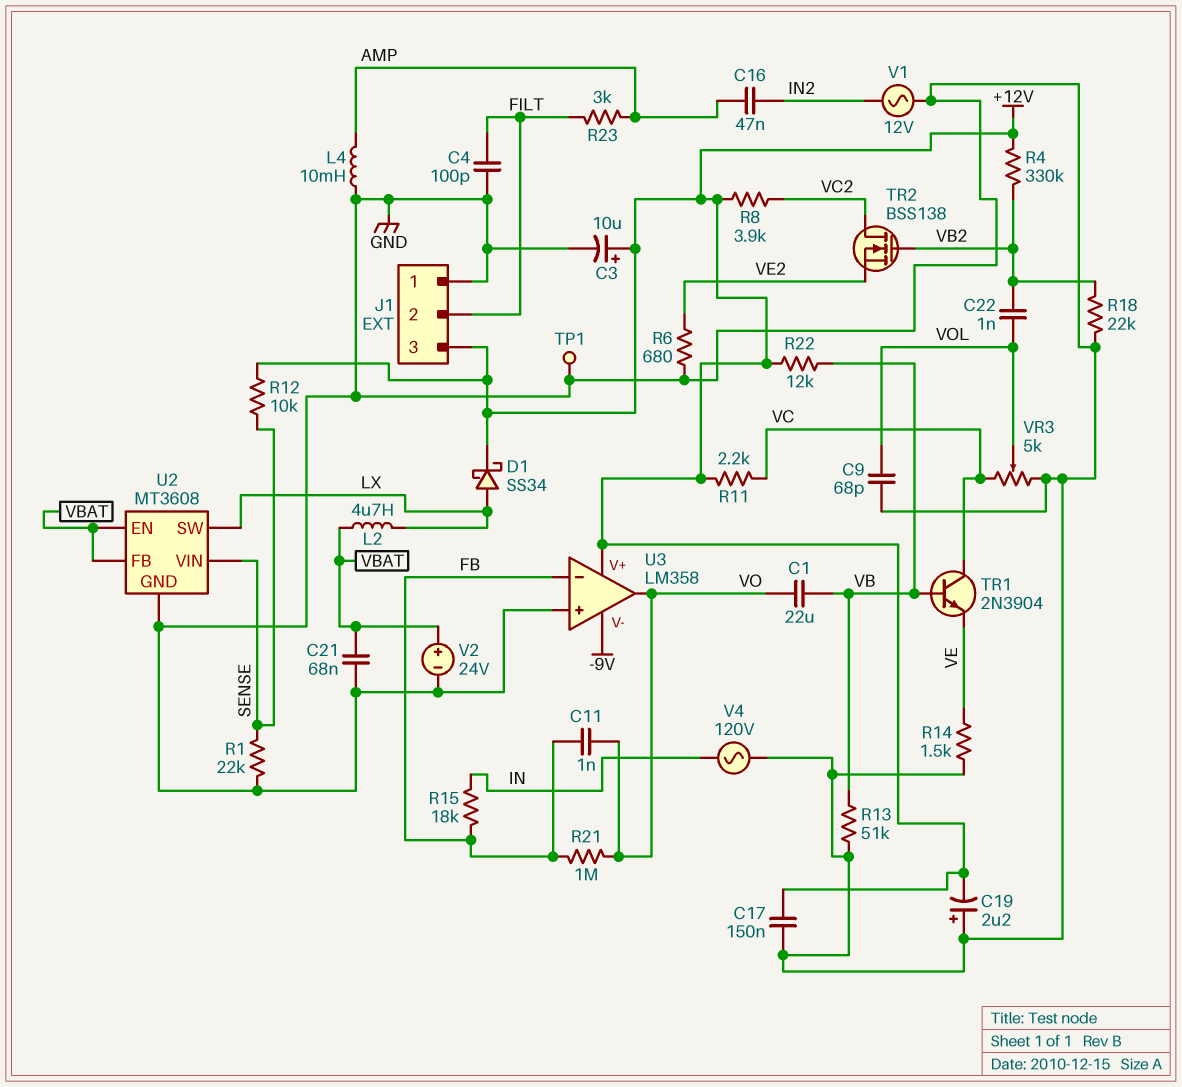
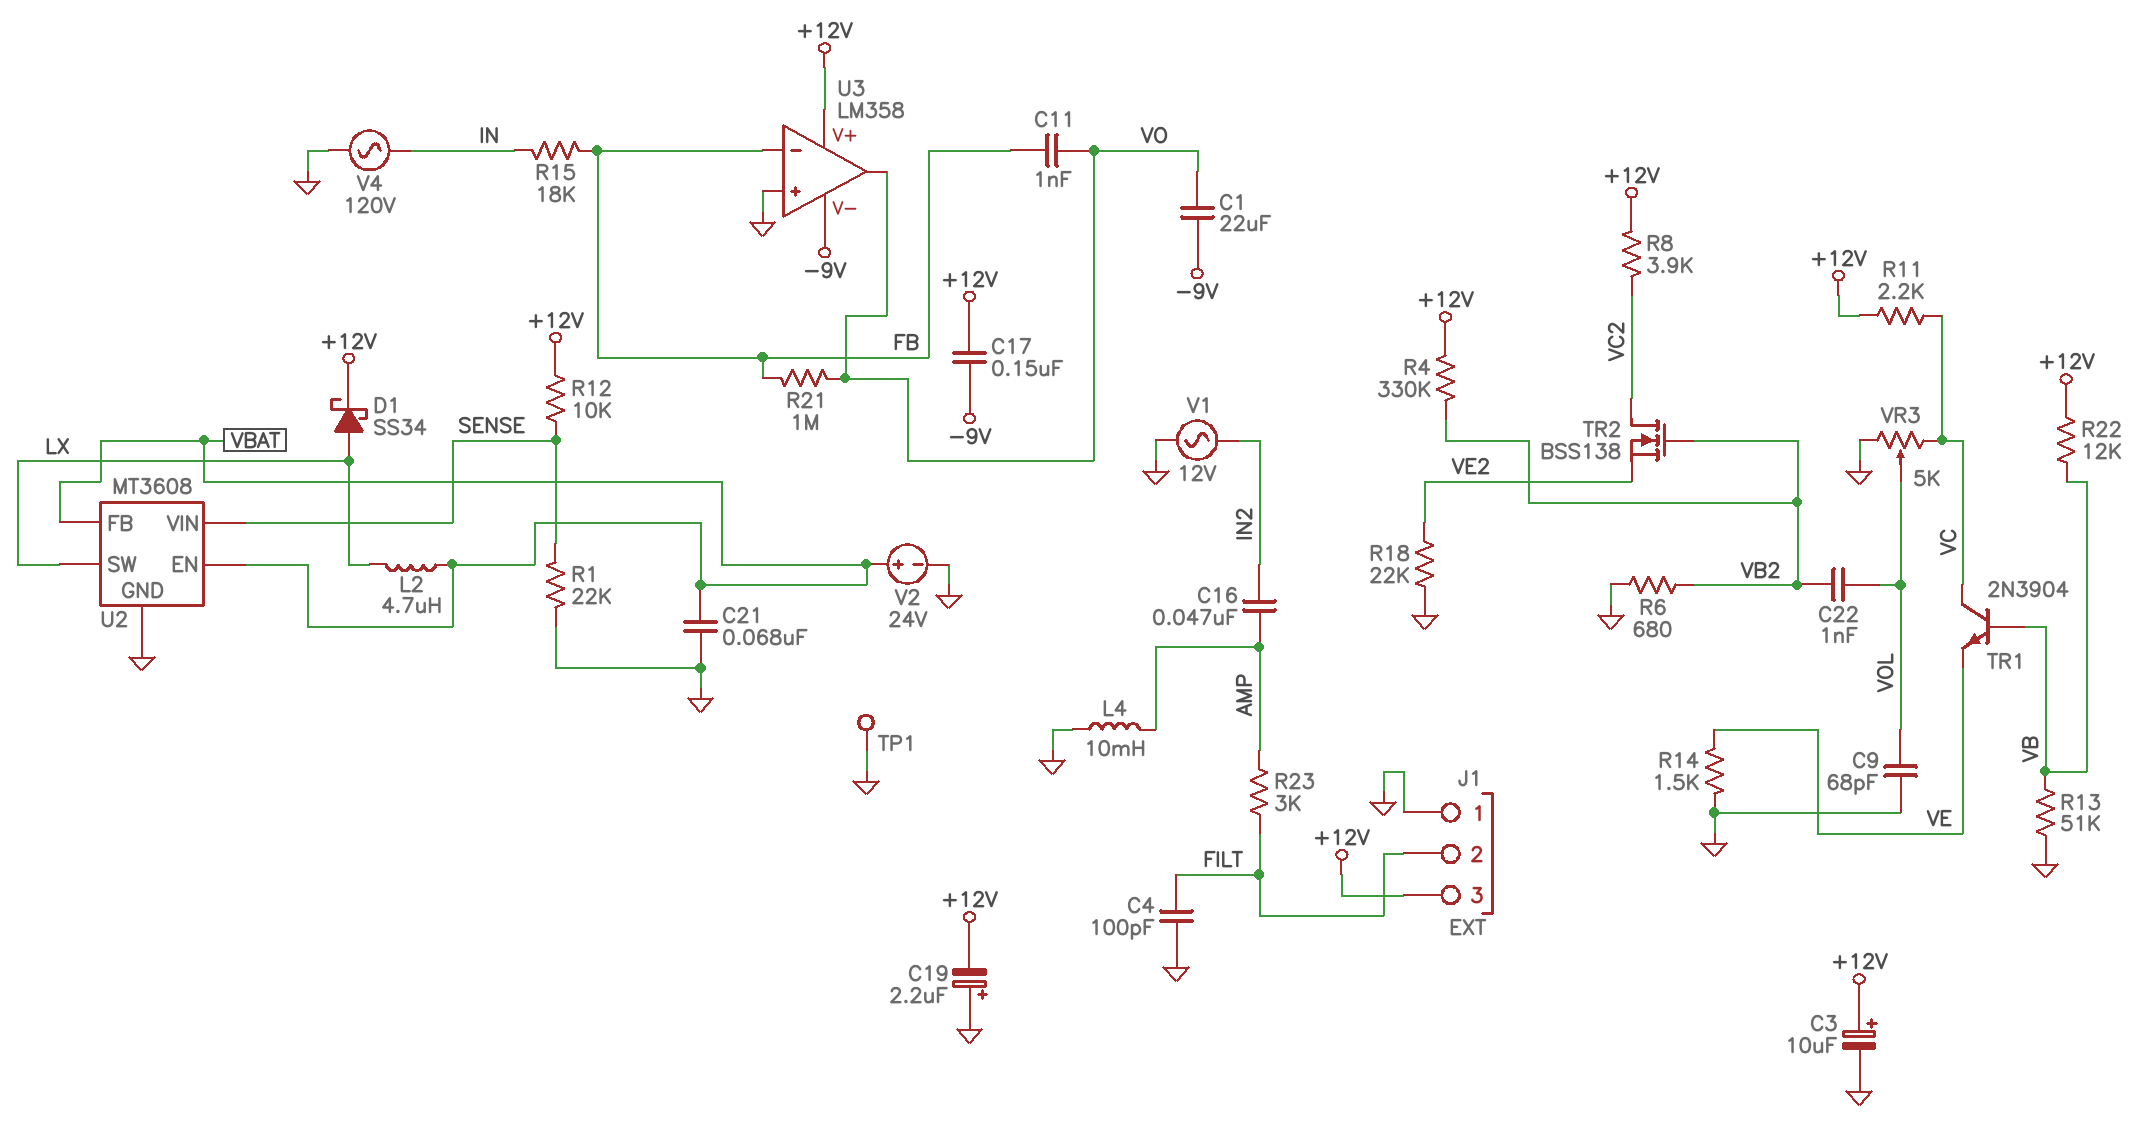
C1: 22uF (VB, VO) -> 22uF (-9V, VO)
C17: 150nF (+12V, GND) -> 150nF (+12V, -9V)
R6: 680 (GND, VE2) -> 680 (GND, VB2)
R18: 22k (GND, VB2) -> 22k (GND, VE2)

